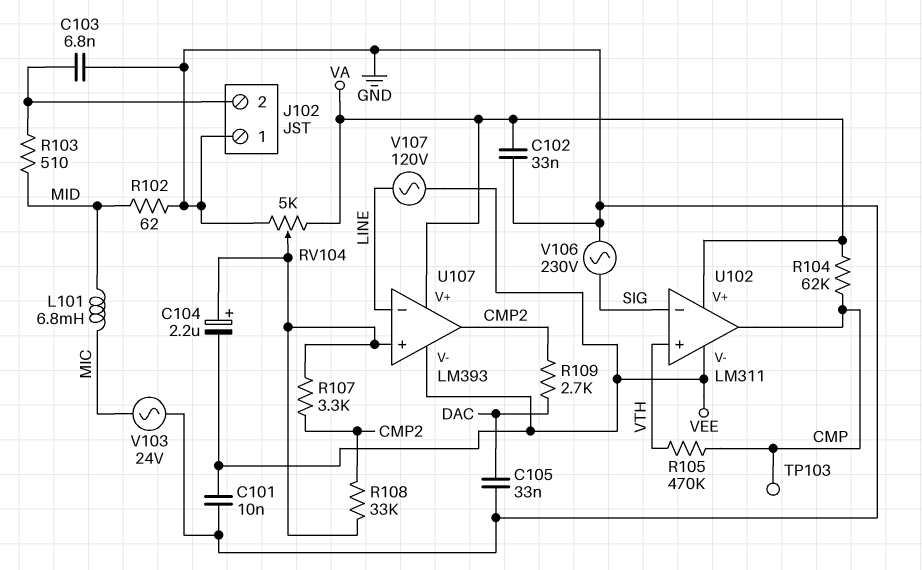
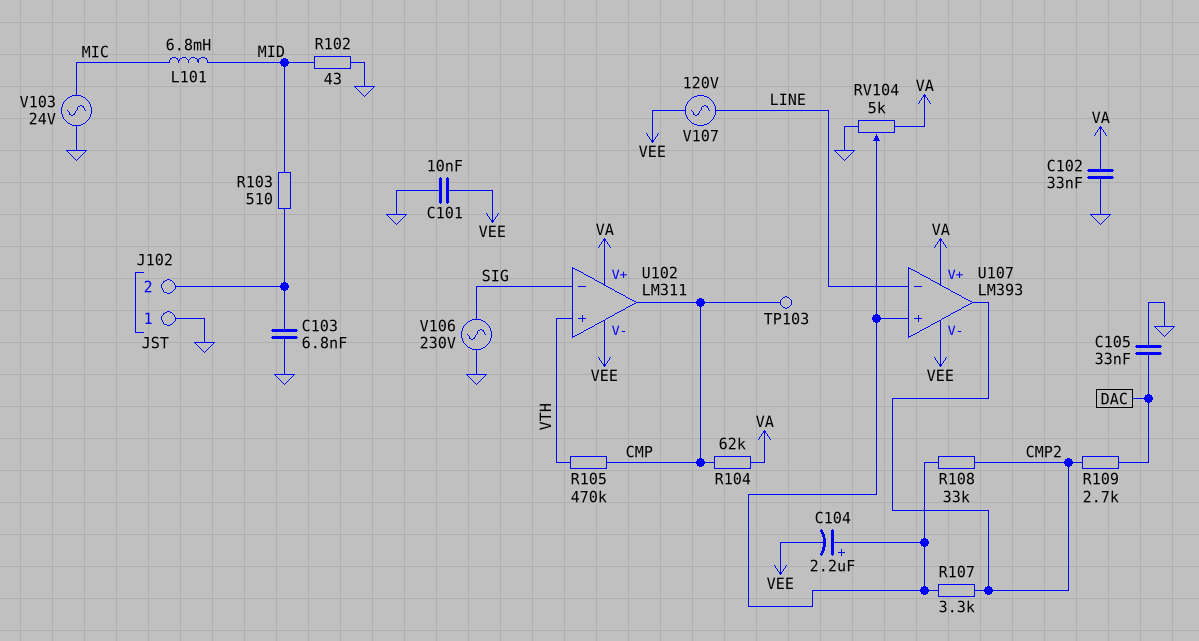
R102: 62 (GND, MID) -> 43 (GND, MID)

